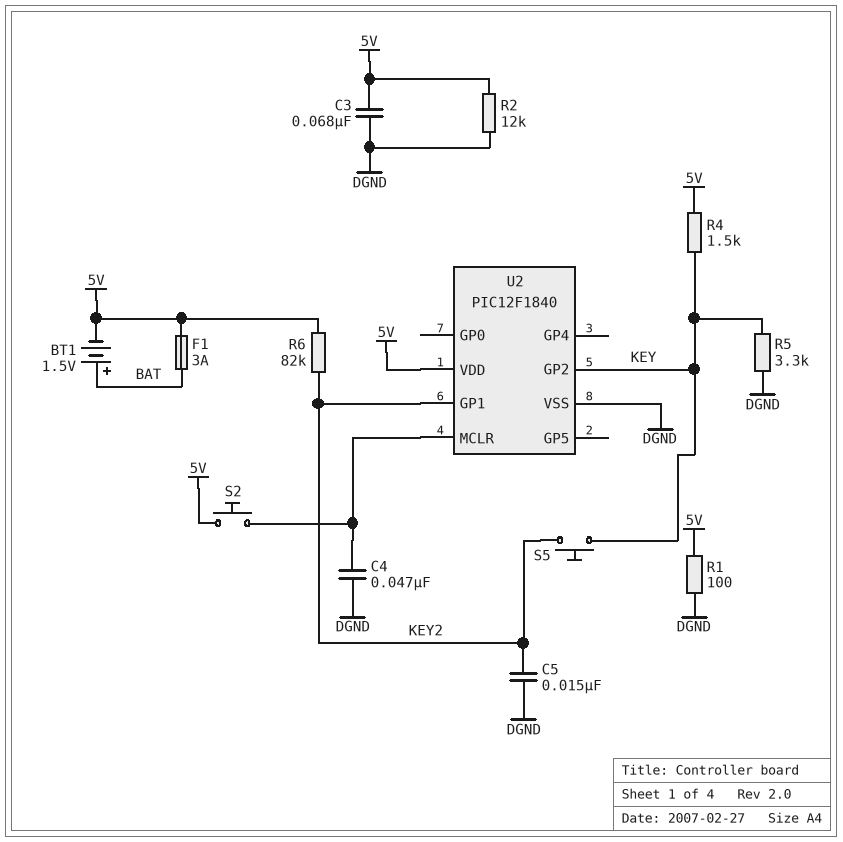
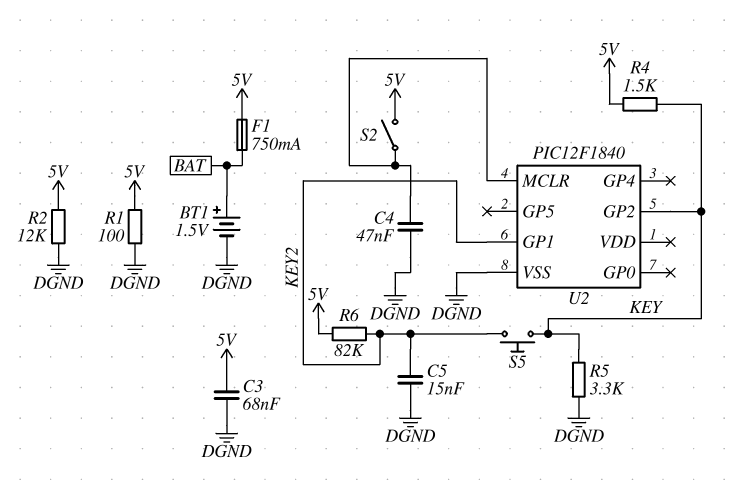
BT1: 1.5V (plus BAT, minus 5V) -> 1.5V (plus BAT, minus DGND)
F1: 3A (5V, BAT) -> 750mA (5V, BAT)
S2: button (5V, U2/MCLR) -> switch (5V, U2/MCLR)
U2 pin VDD: 5V -> none

